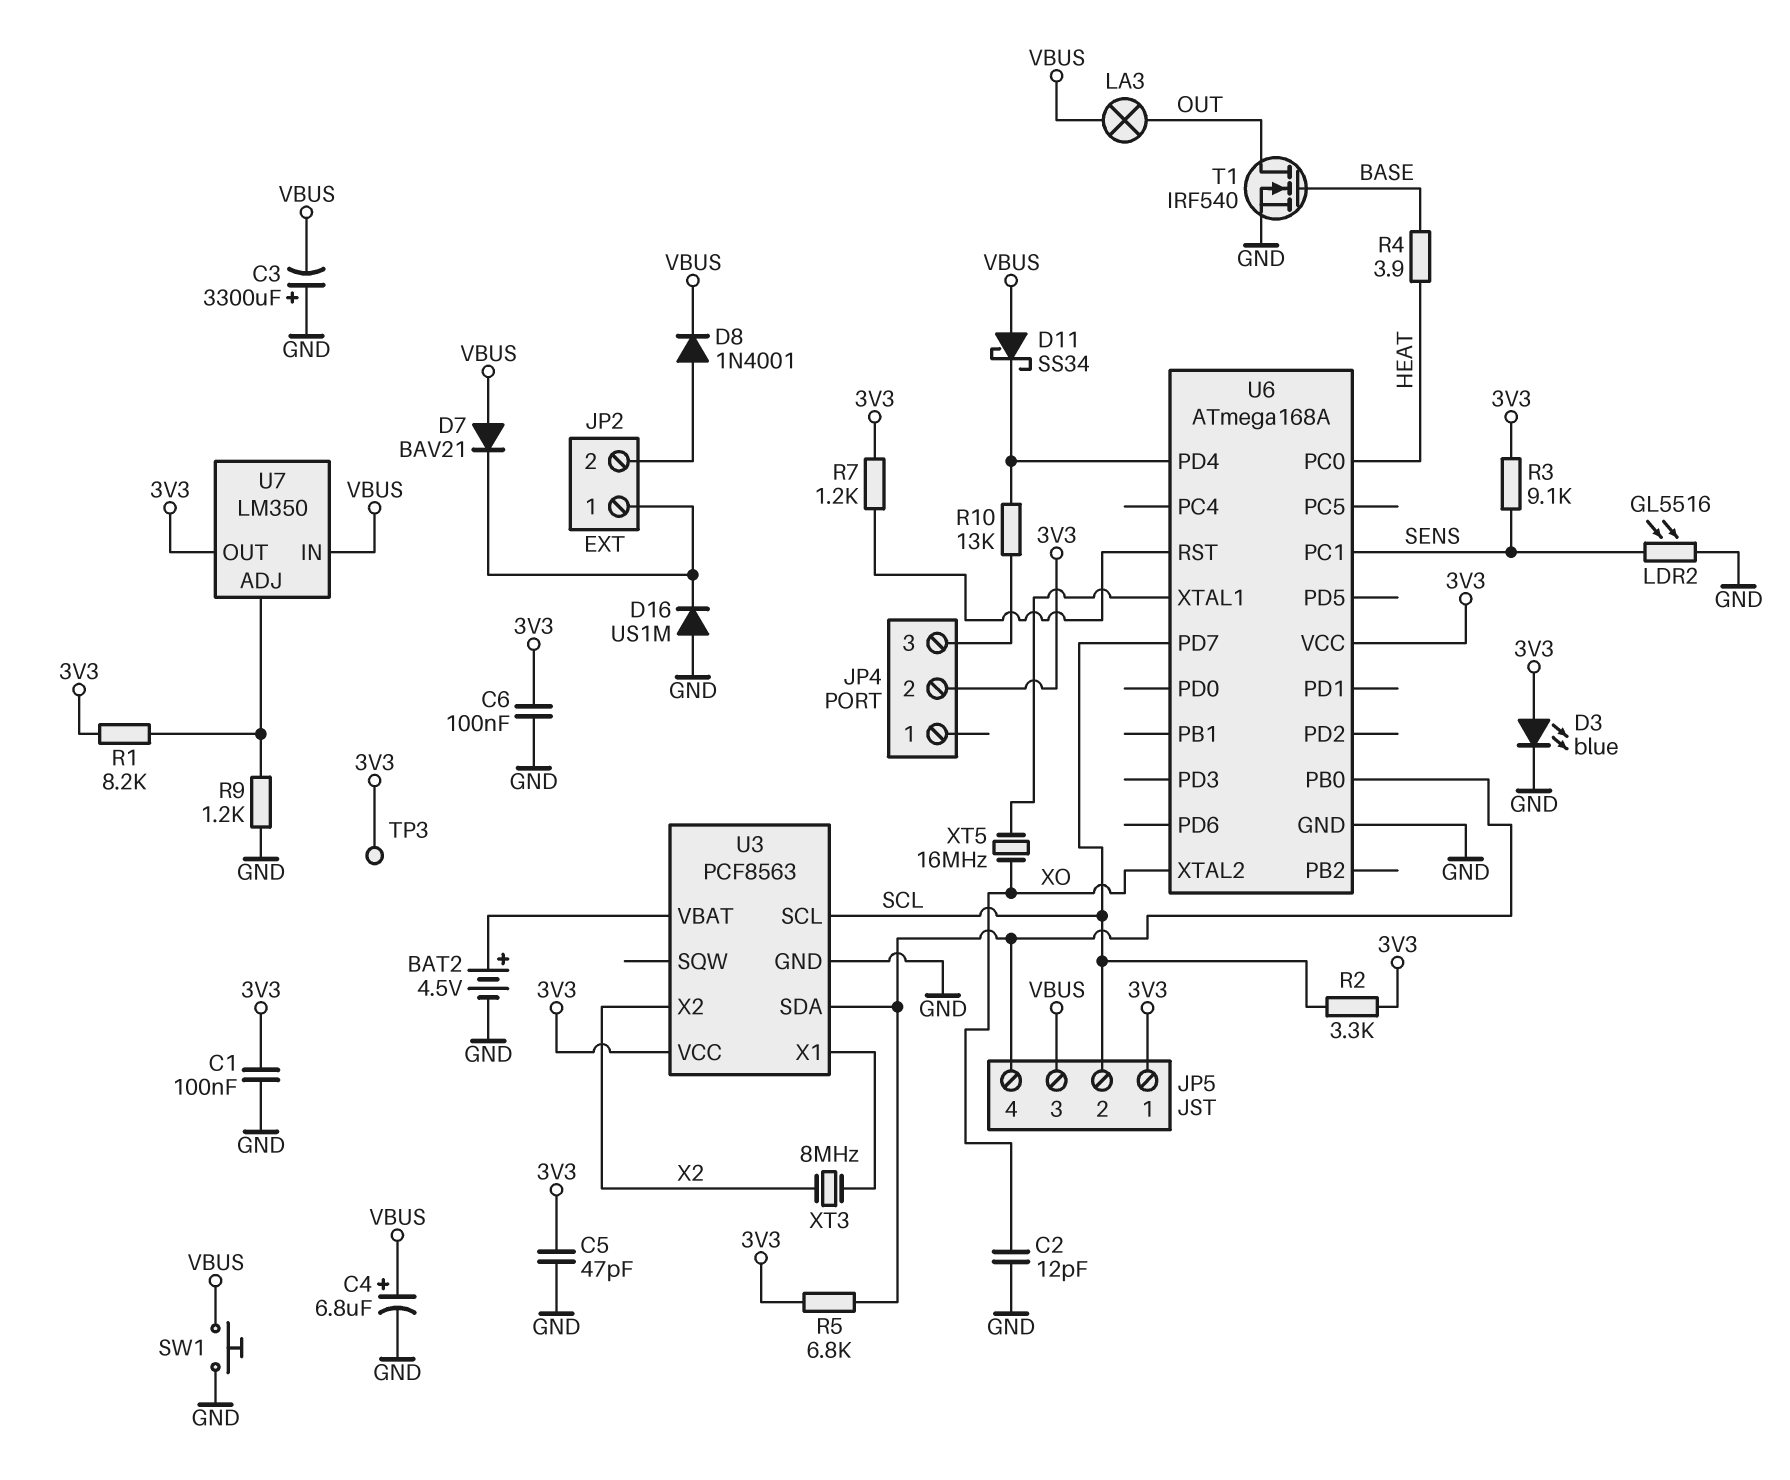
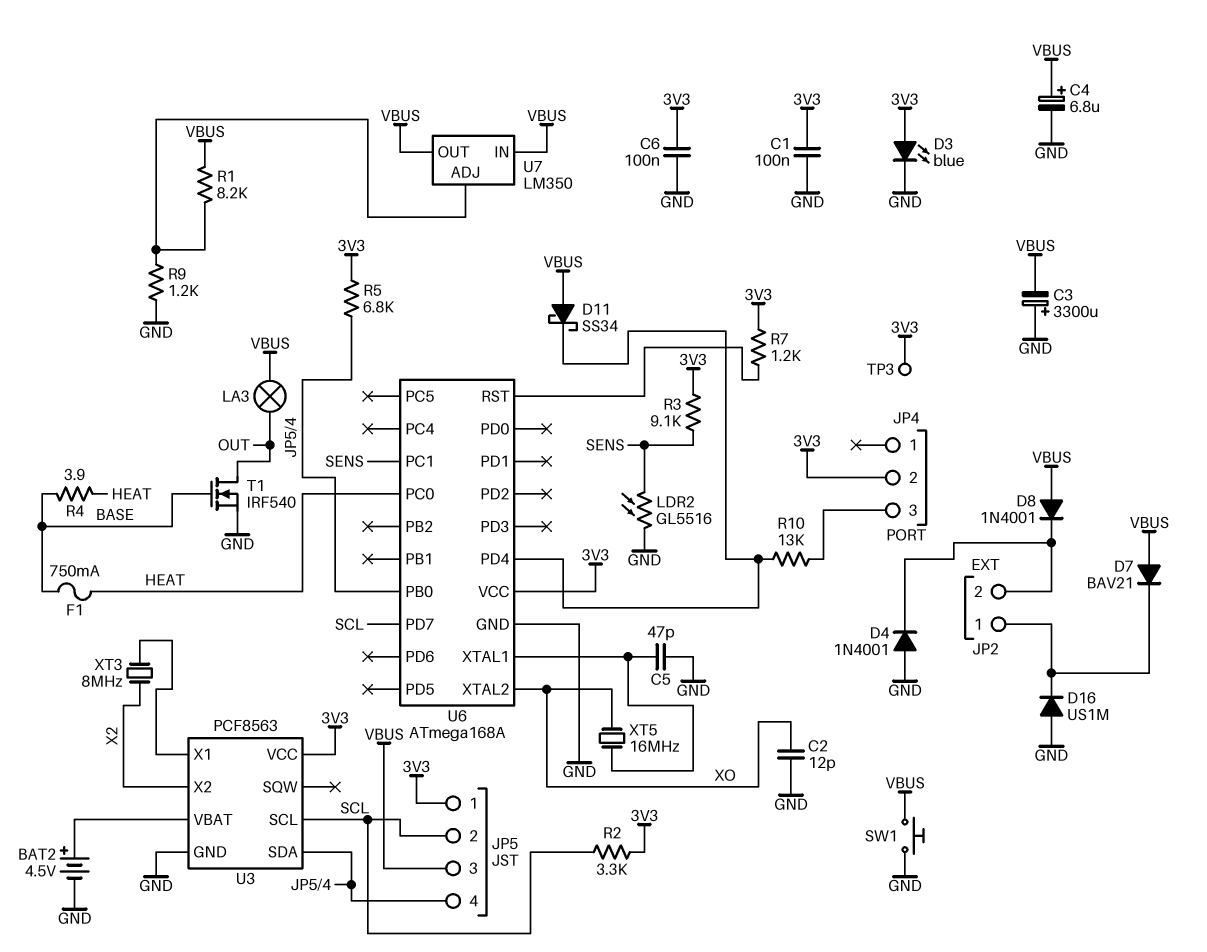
C5: 47pF (3V3, GND) -> 47pF (GND, U6/XTAL1)
D4: none -> diode 1N4001 (A GND, K JP2/2)
D8: diode 1N4001 (A JP2/2, K VBUS) -> diode 1N4001 (A VBUS, K JP2/2)
F1: none -> 750mA (BASE, HEAT)
R1: 8.2k (3V3, U7/ADJ) -> 8.2k (U7/ADJ, VBUS)
U7 pin OUT: 3V3 -> VBUS

